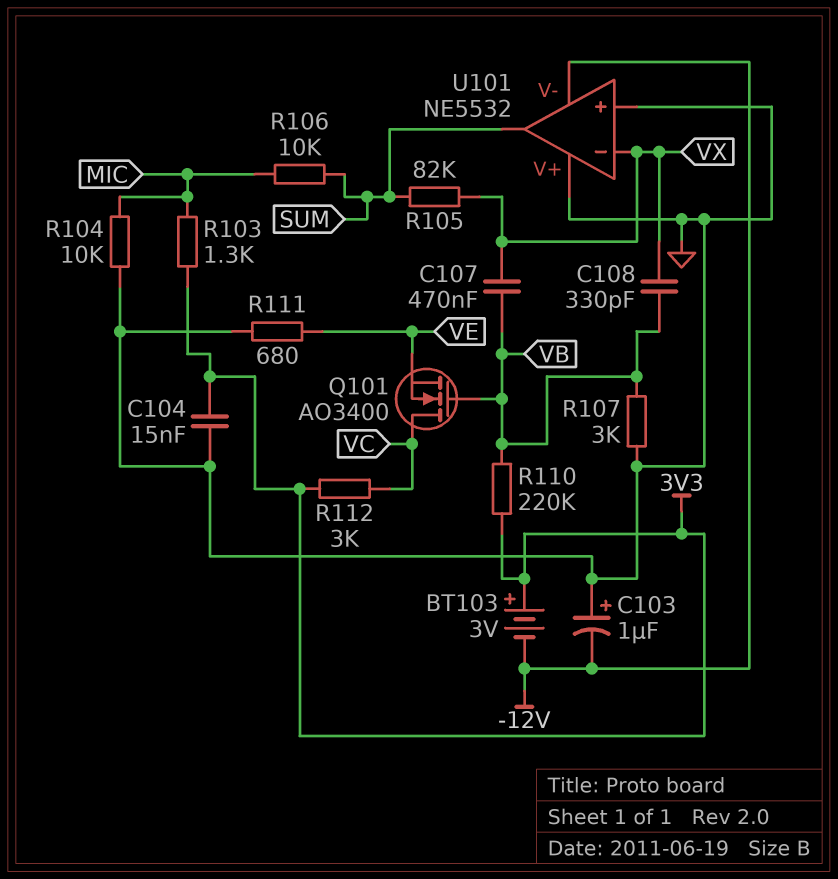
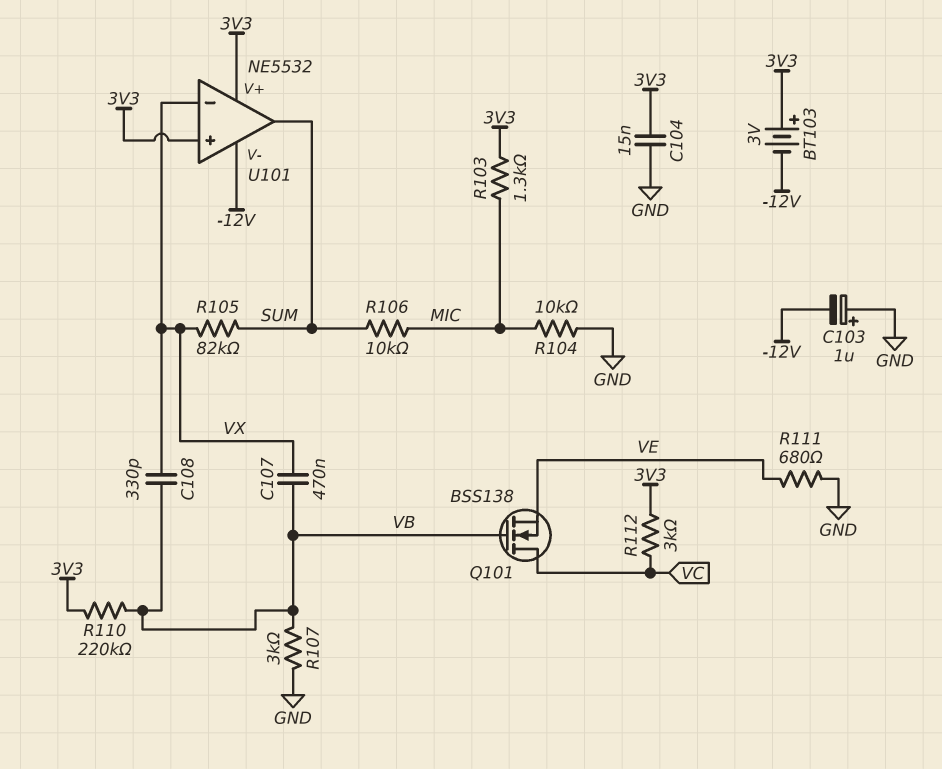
Q101: NMOS AO3400 (G VB, D VC, S VE) -> NMOS BSS138 (G VB, D VC, S VE)
U101 pin V+: GND -> 3V3
U101 pin in+: GND -> 3V3

